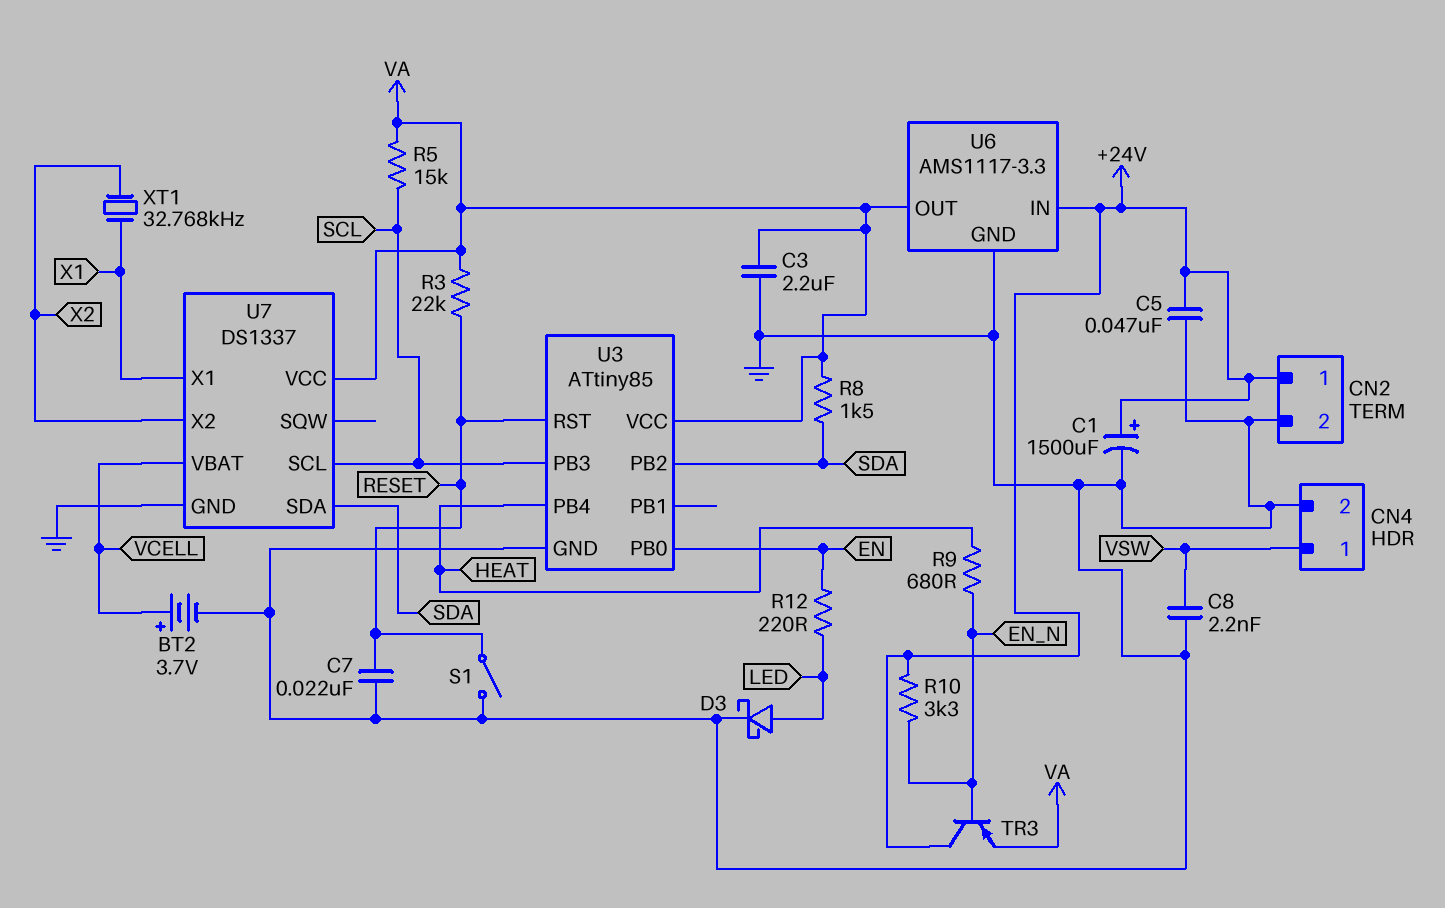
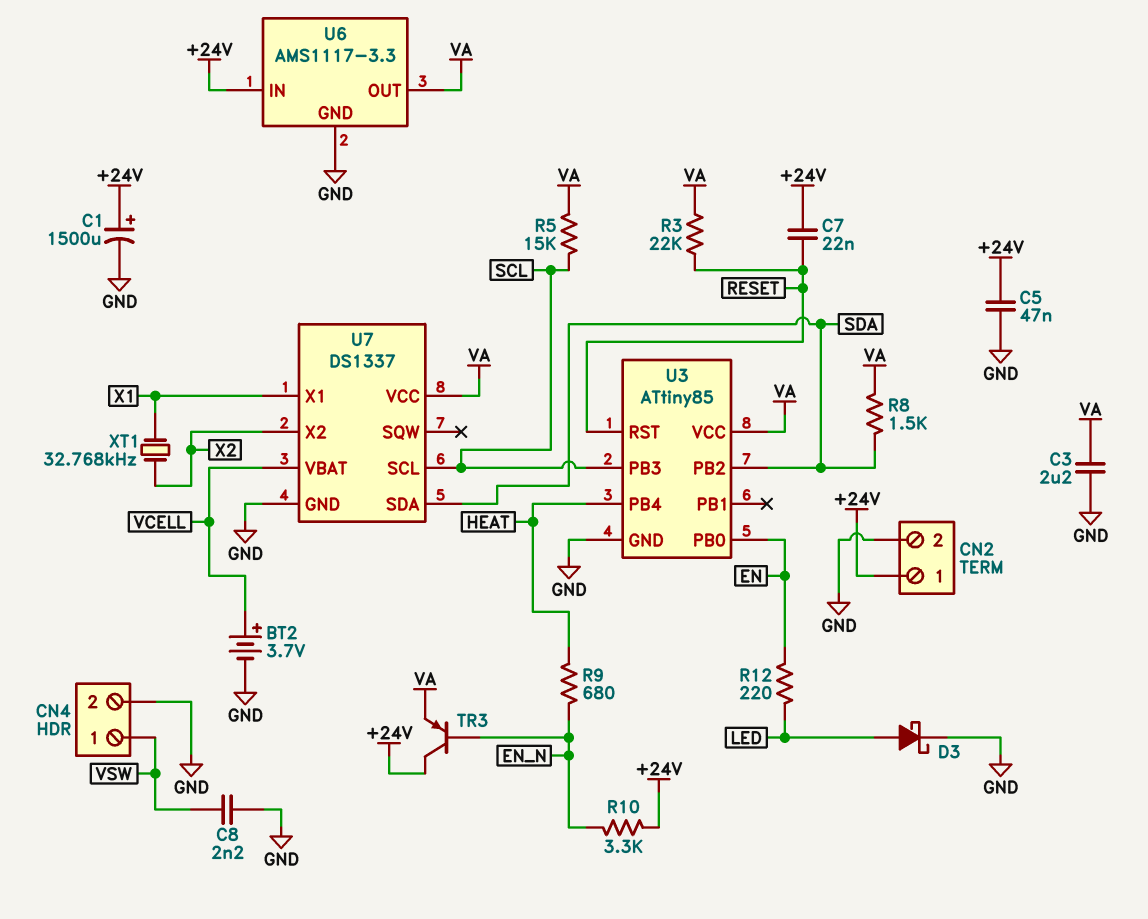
C7: 22nF (GND, RESET) -> 22nF (+24V, RESET)
S1: switch (GND, RESET) -> none

